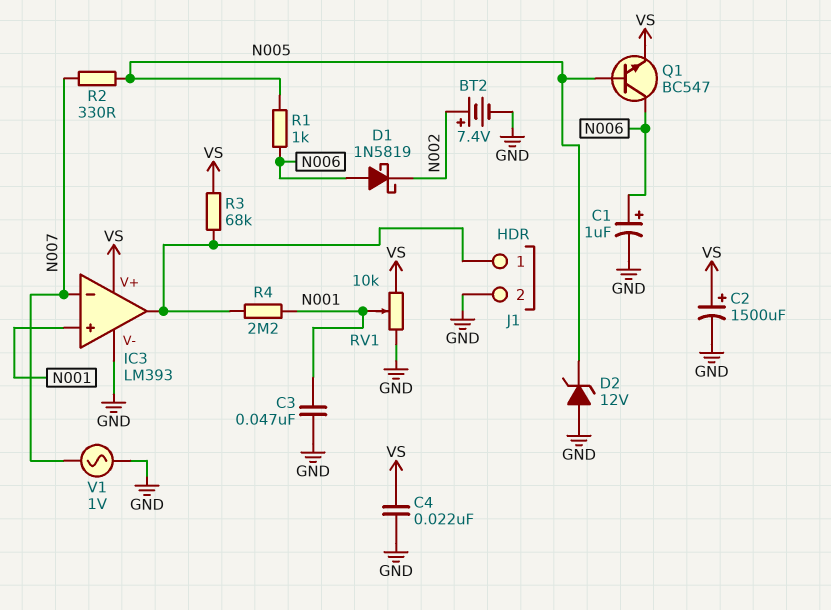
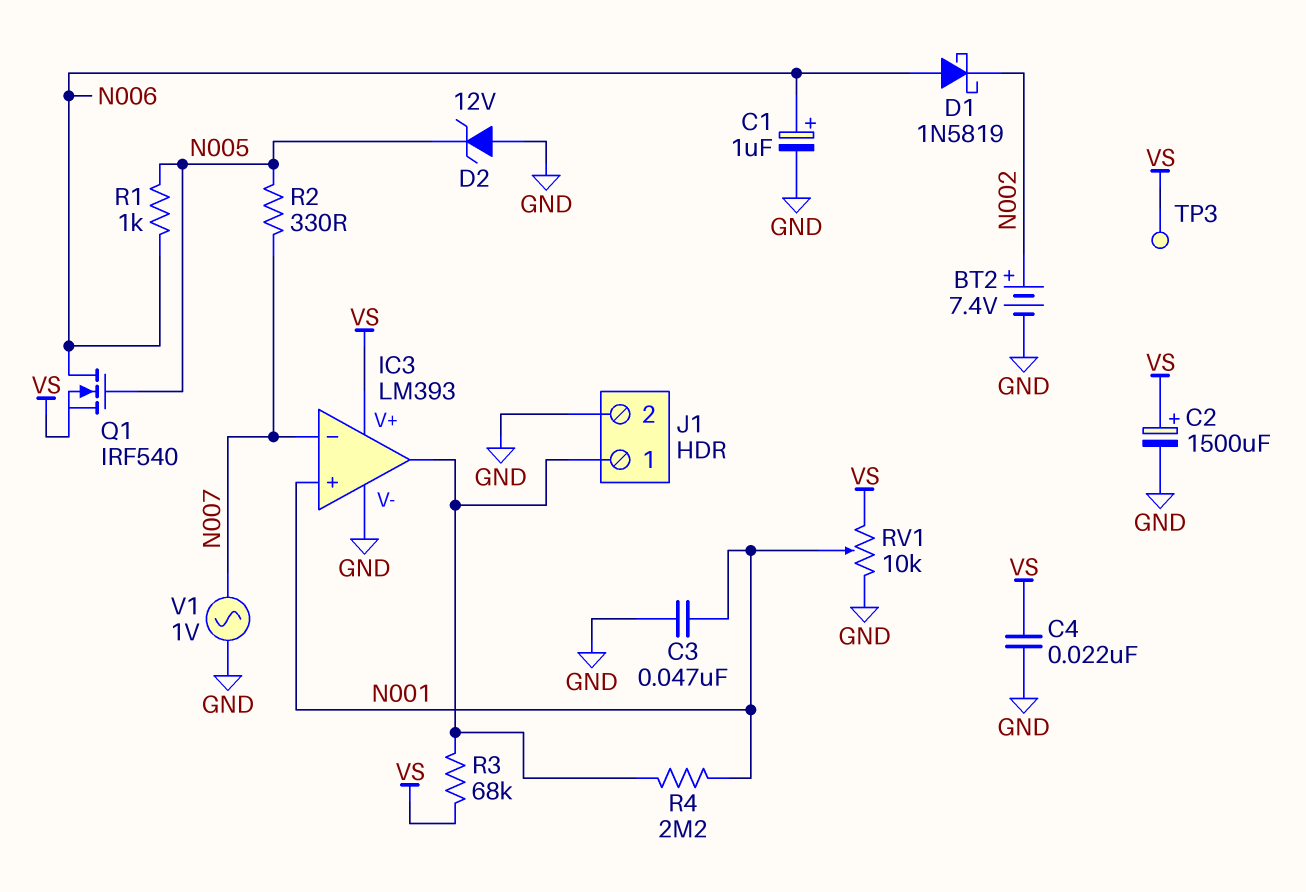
Q1: NPN BC547 (B N005, C N006, E VS) -> NMOS IRF540 (G N005, D N006, S VS)
TP3: none -> test point (VS)

